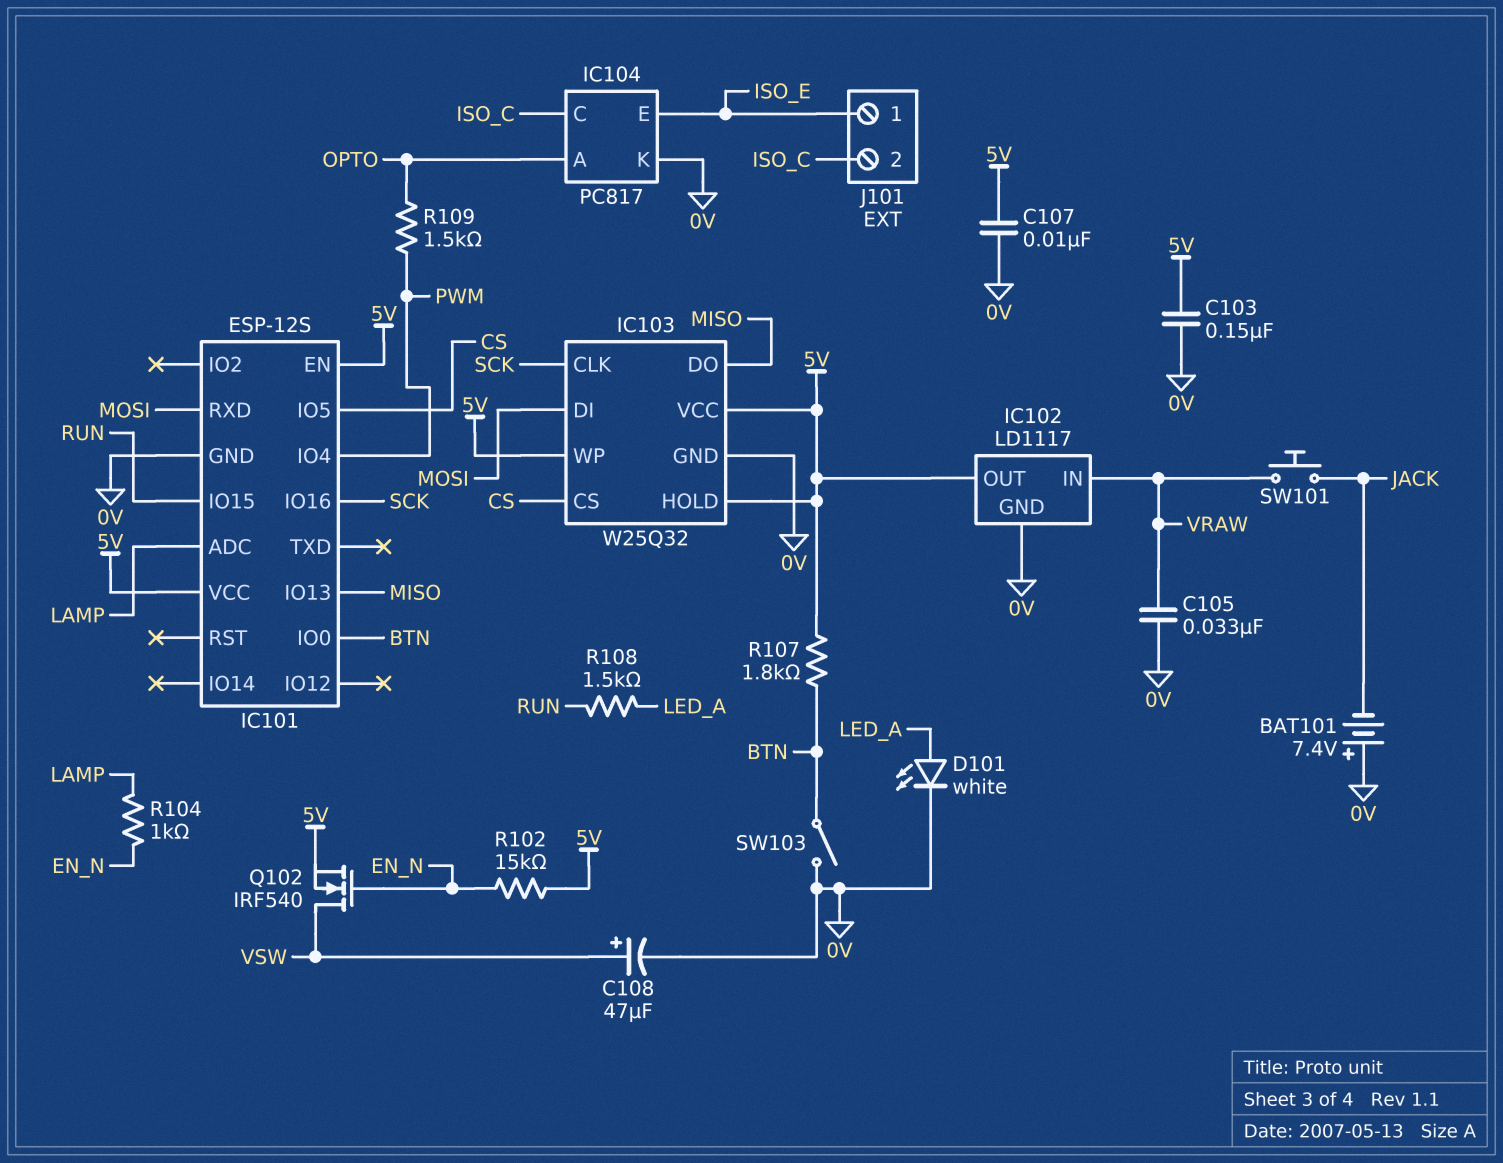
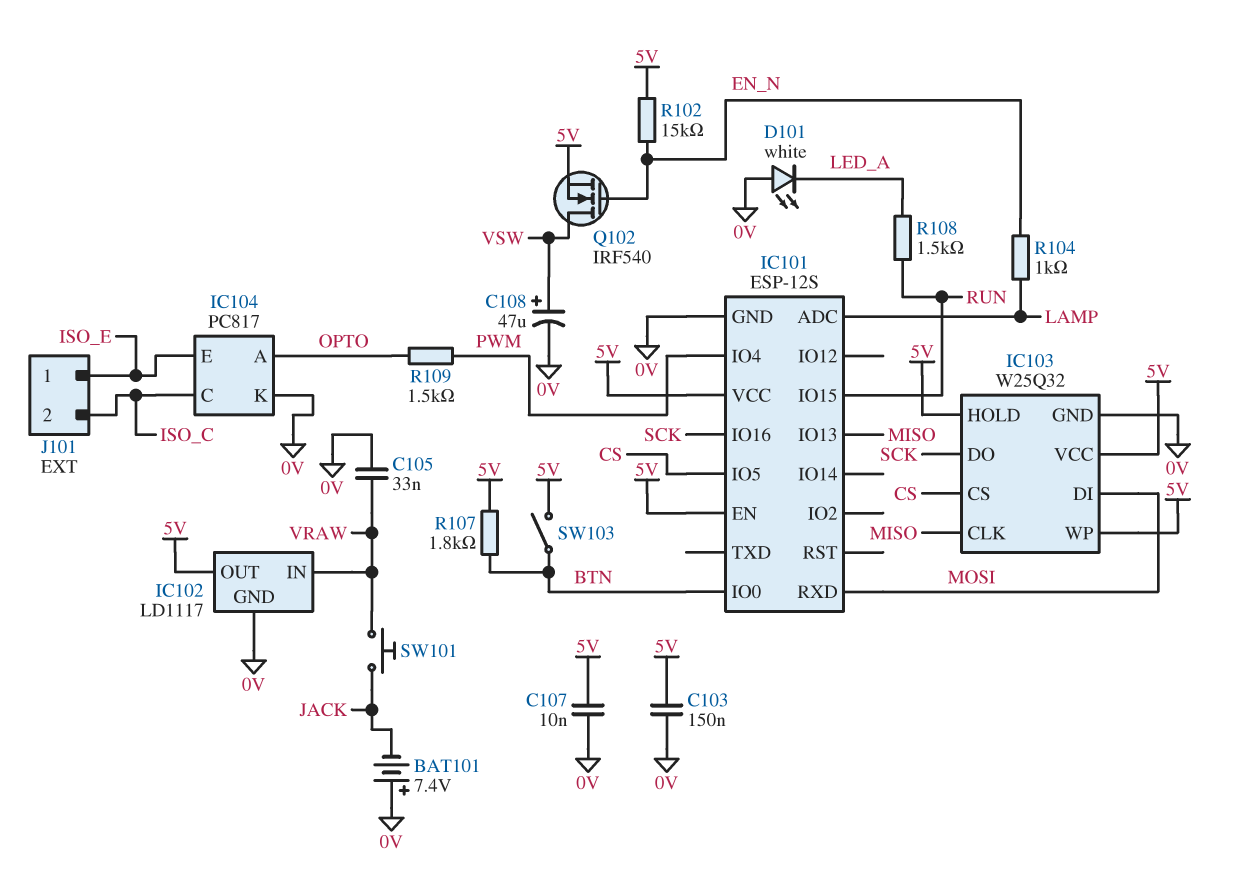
D101: LED white (A LED_A, K 0V) -> LED white (A 0V, K LED_A)
IC103 pin CLK: SCK -> MISO
IC103 pin DO: MISO -> SCK
SW103: switch (0V, BTN) -> switch (5V, BTN)

